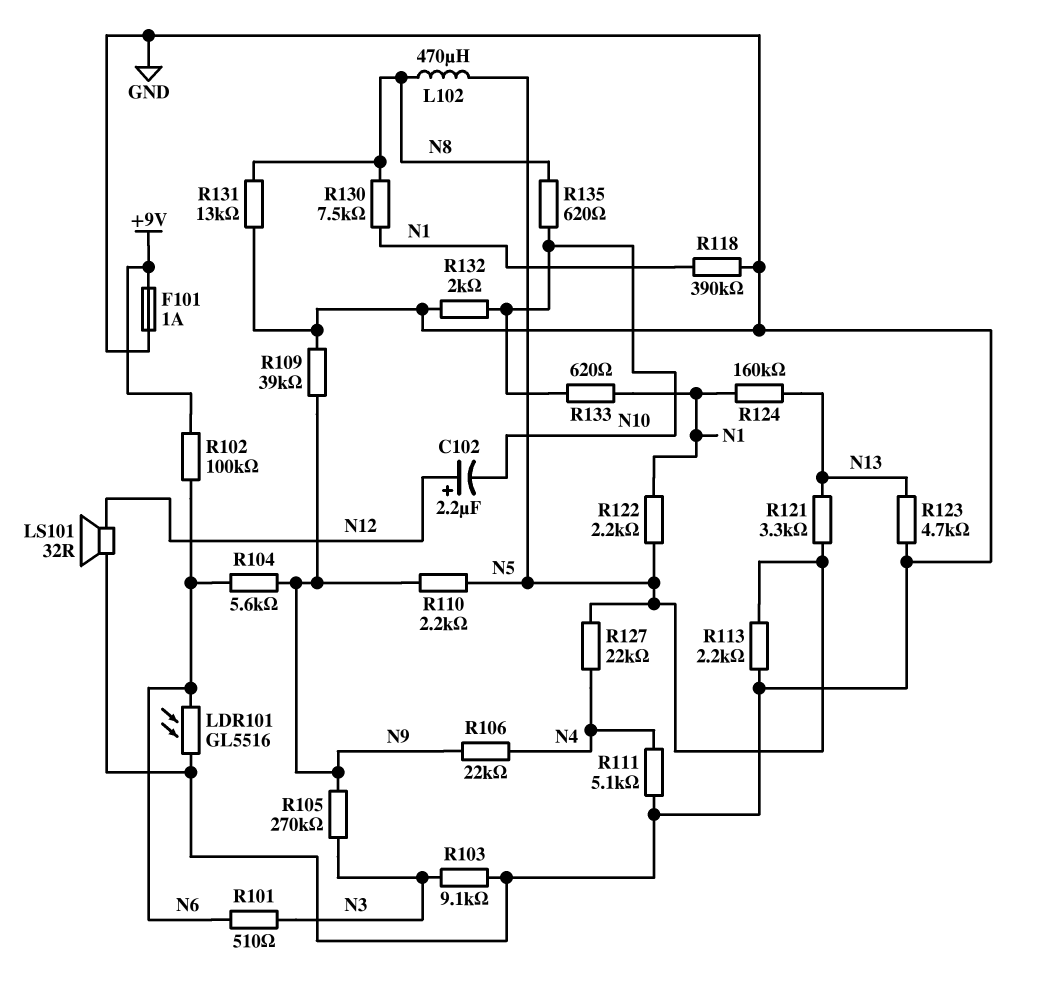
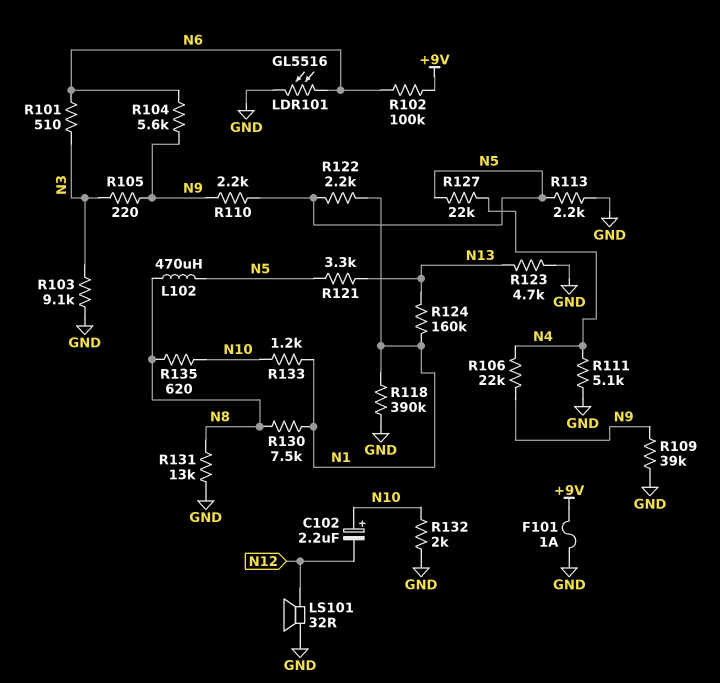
C102: 2.2uF (plus N12, minus N10) -> 2.2uF (plus N10, minus N12)
R105: 270k (N3, N9) -> 220 (N3, N9)
R133: 620 (N1, N10) -> 1.2k (N1, N10)

